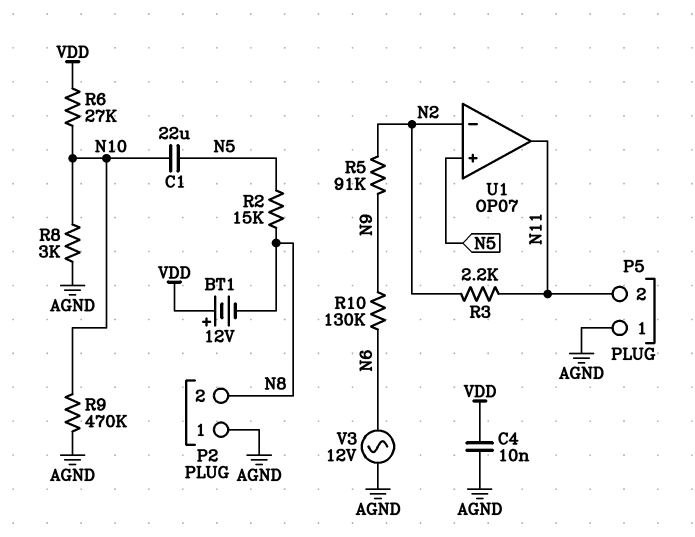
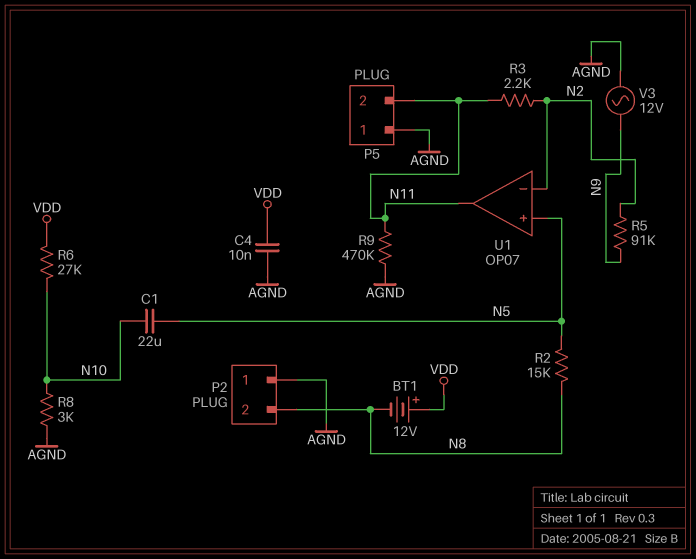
R9: 470k (AGND, N10) -> 470k (AGND, N11)
R10: 130k (N6, N9) -> none
V3: AC 12V (AGND, N6) -> AC 12V (AGND, N9)

